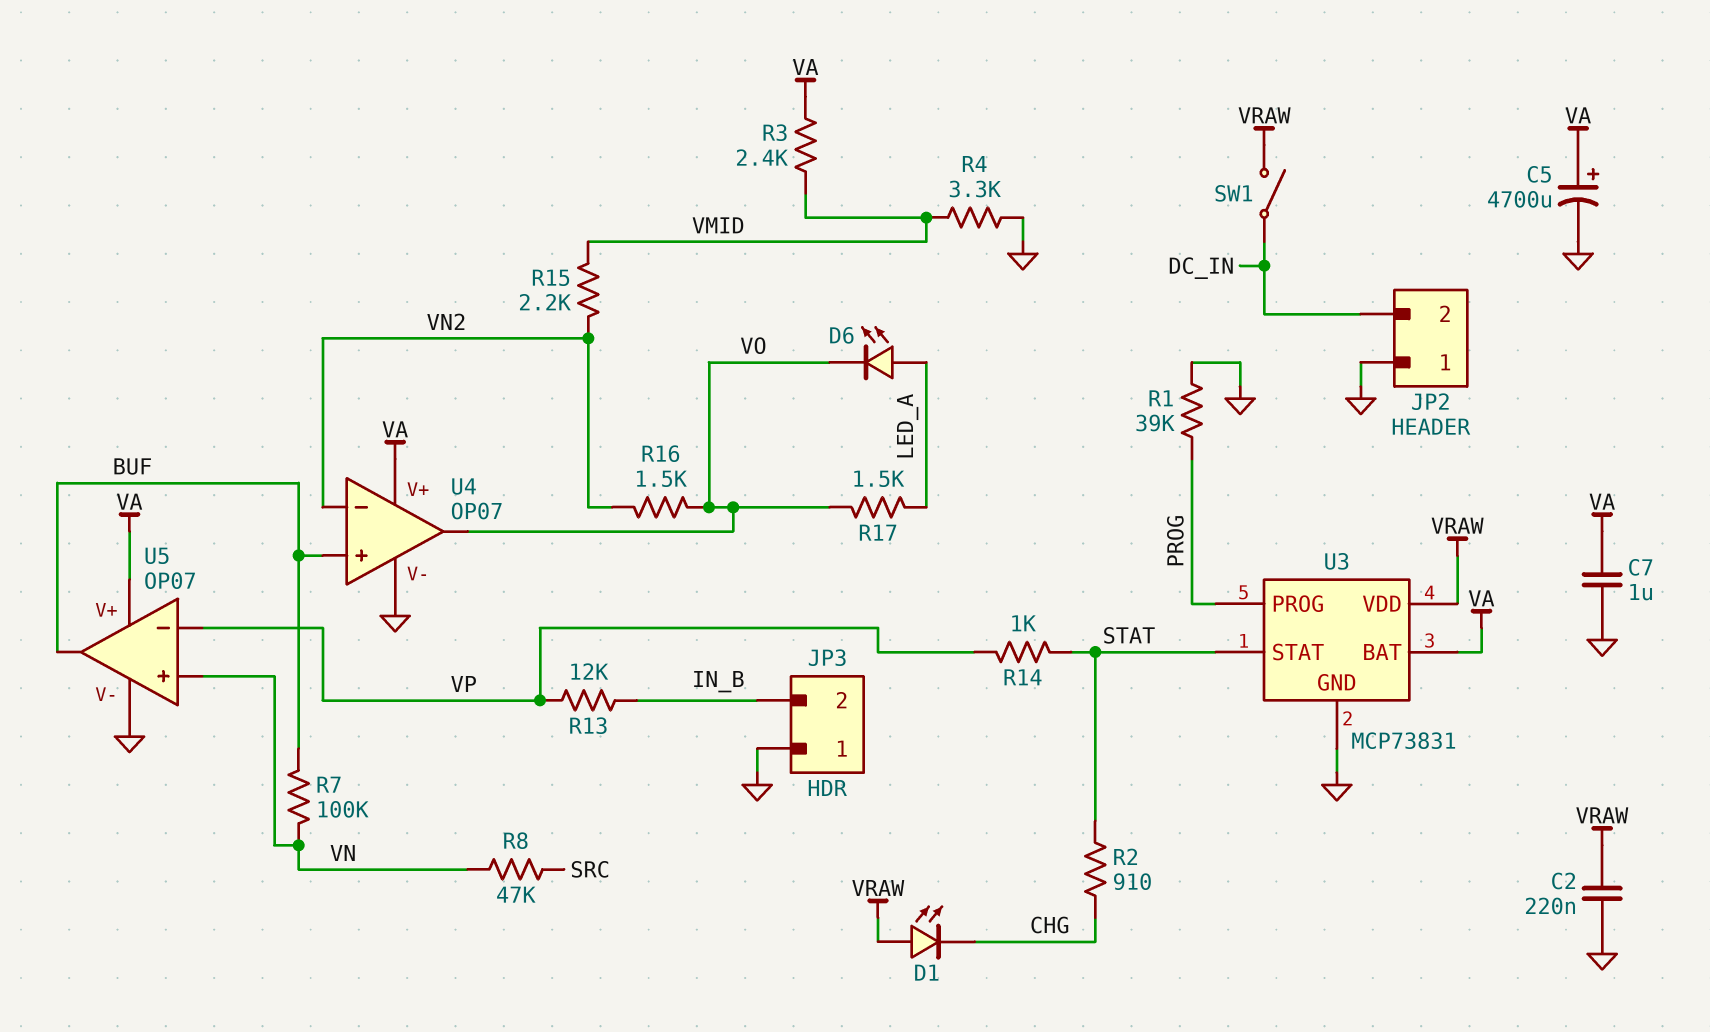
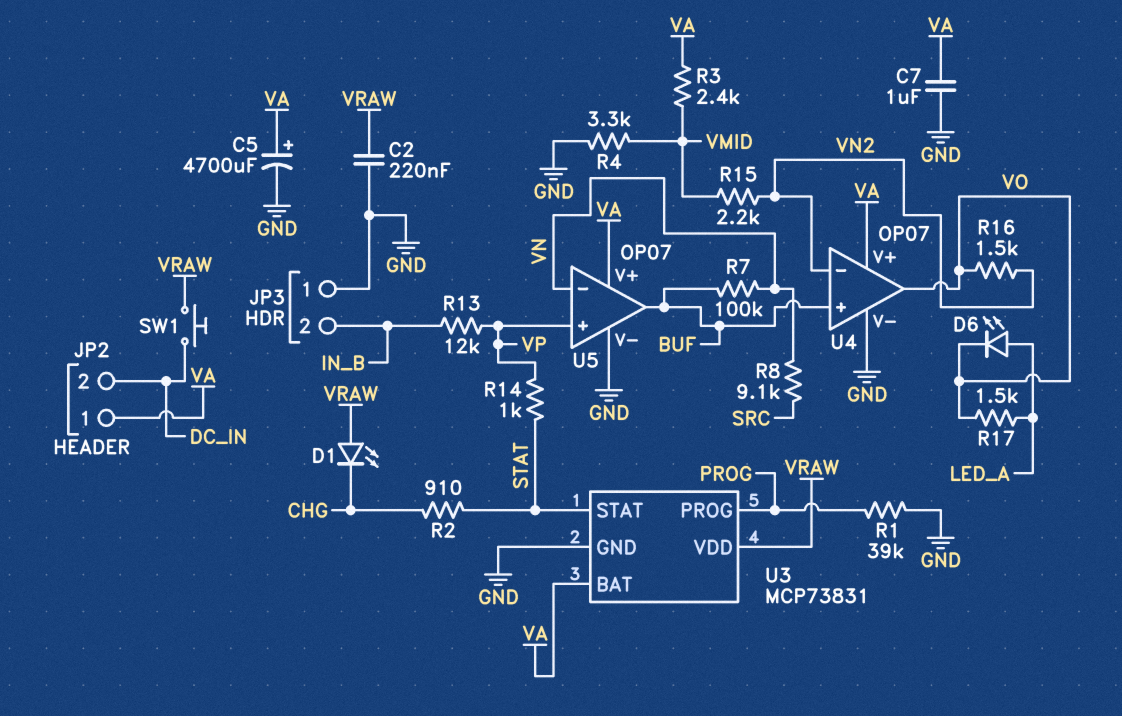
JP2 pin 1: GND -> VA
R8: 47k (SRC, VN) -> 9.1k (SRC, VN)
SW1: switch (DC_IN, VRAW) -> button (DC_IN, VRAW)
U5 pin in+: VN -> VP
U5 pin in-: VP -> VN

